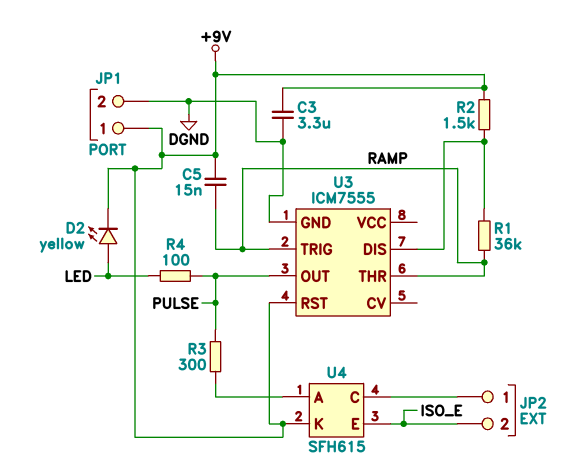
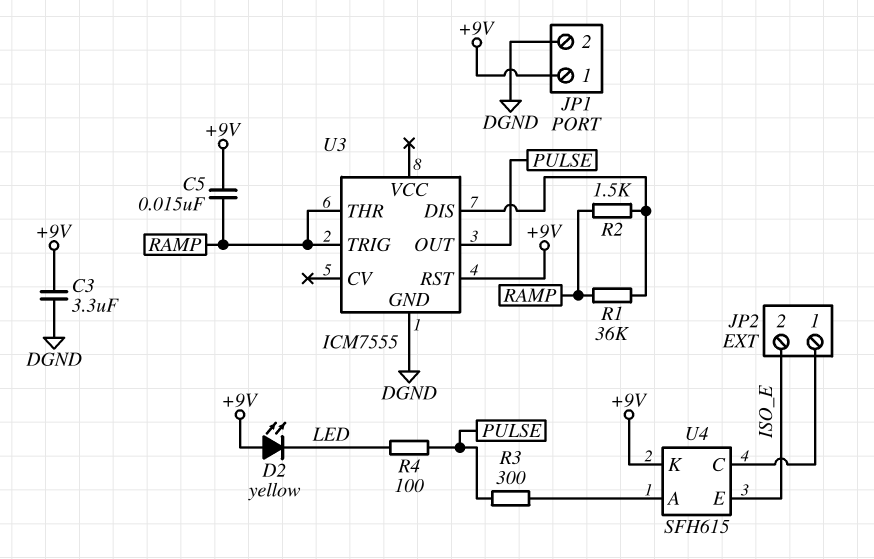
D2: LED yellow (A LED, K +9V) -> LED yellow (A +9V, K LED)
R2: 1.5k (+9V, U3/DIS) -> 1.5k (RAMP, U3/DIS)

